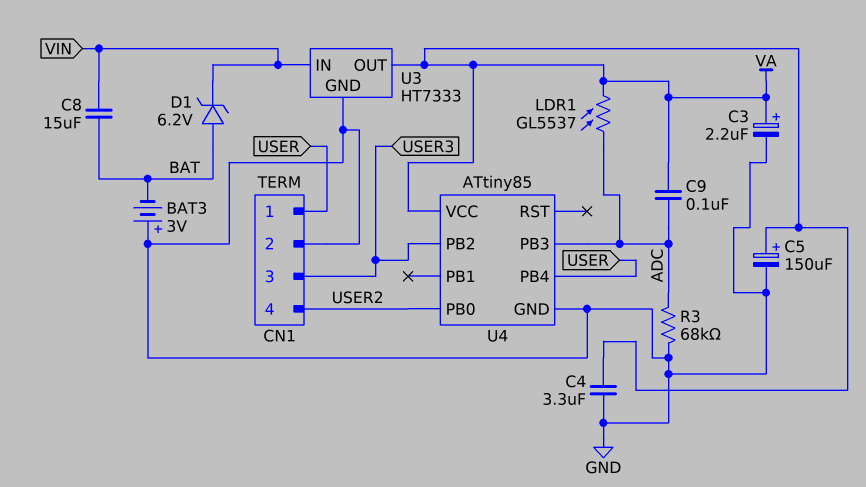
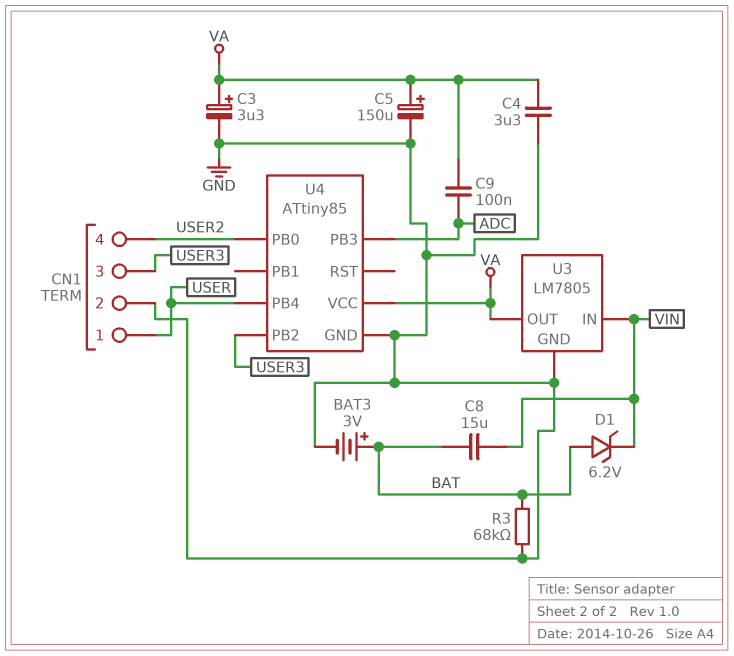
BAT3: 3V (plus GND, minus BAT) -> 3V (plus BAT, minus GND)
C3: 2.2uF (plus VA, minus GND) -> 3.3uF (plus VA, minus GND)
LDR1: GL5537 (ADC, VA) -> none
R3: 68k (ADC, GND) -> 68k (BAT, GND)
U3: HT7333 -> LM7805

